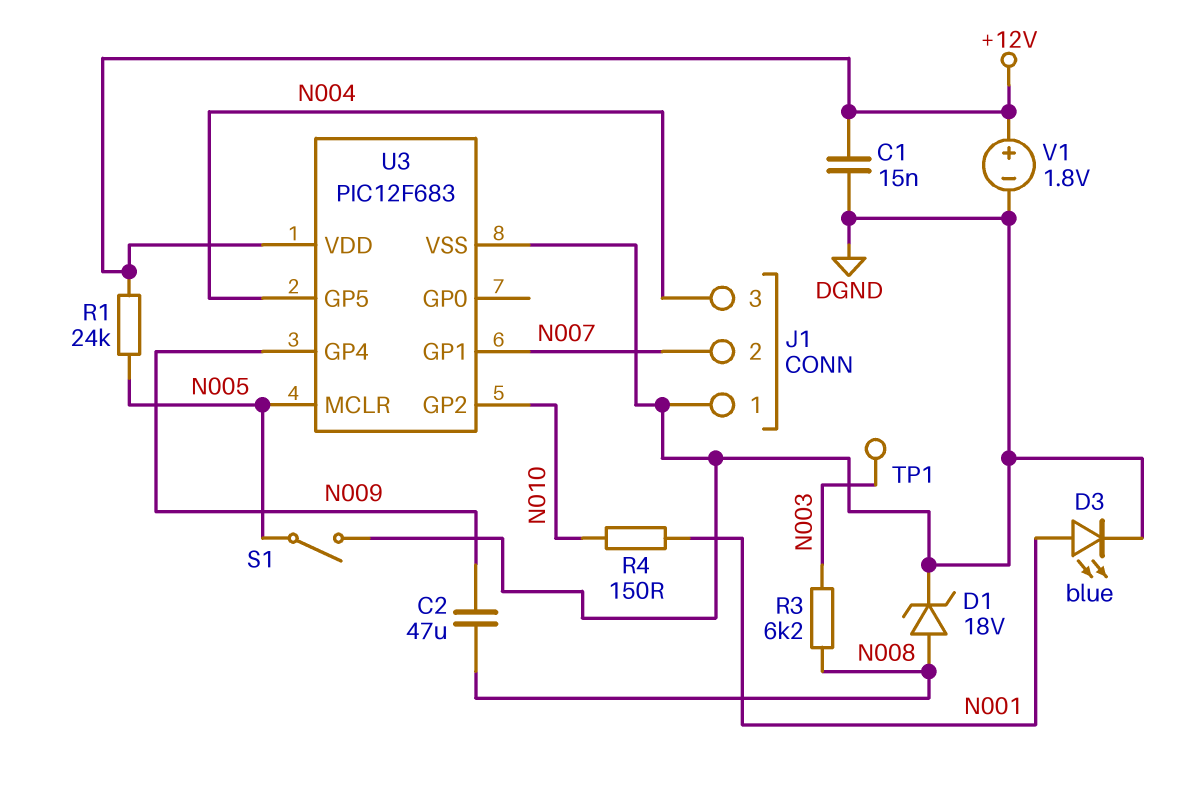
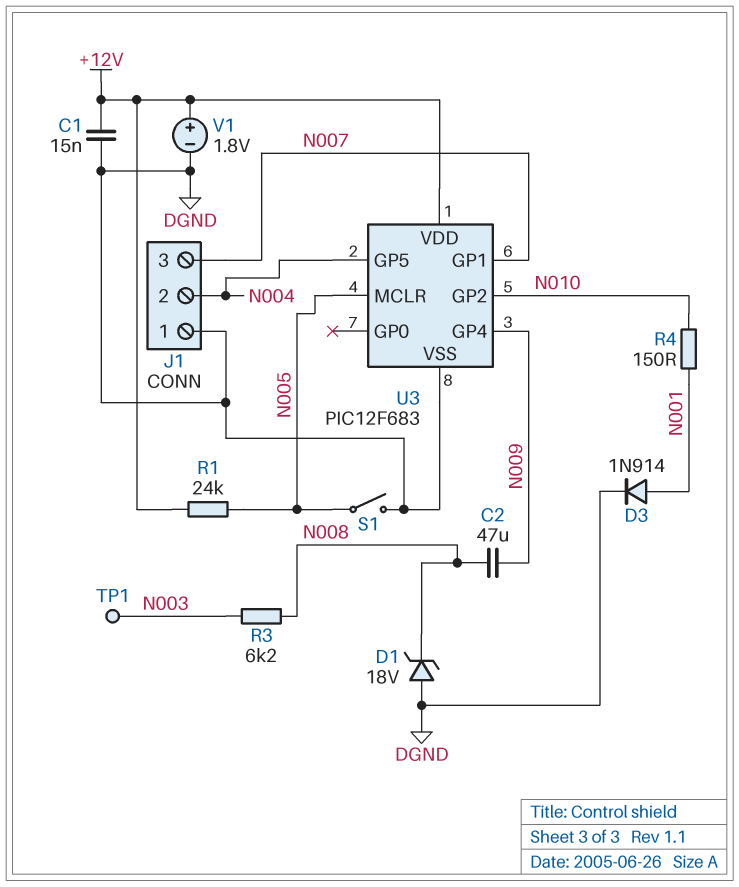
D1: zener 18V (A N008, K DGND) -> zener 18V (A DGND, K N008)
D3: LED blue (A N001, K DGND) -> diode 1N914 (A N001, K DGND)
J1 pin 2: N007 -> N004
J1 pin 3: N004 -> N007

